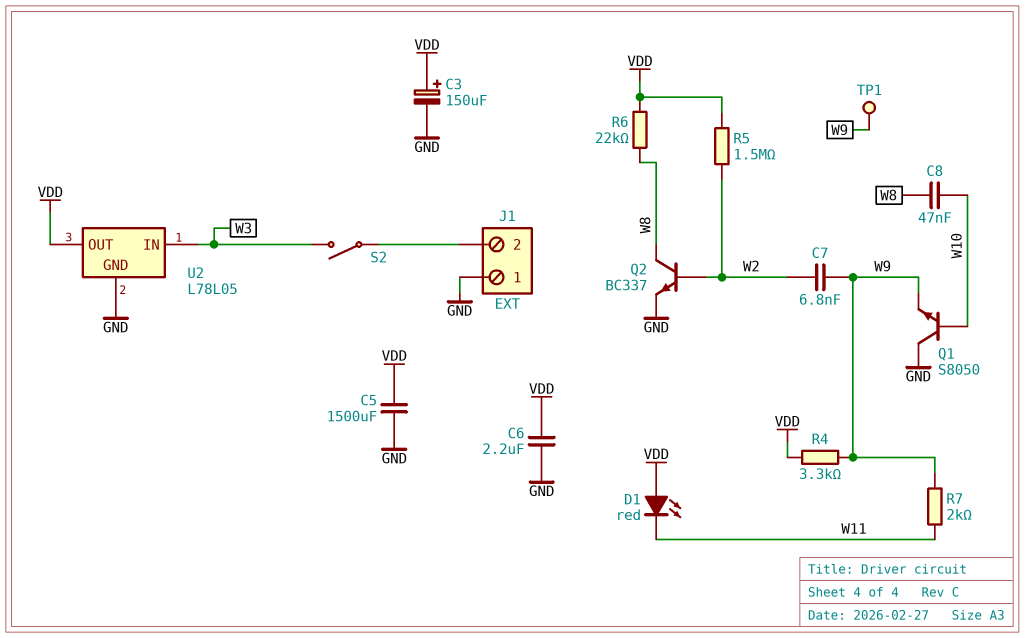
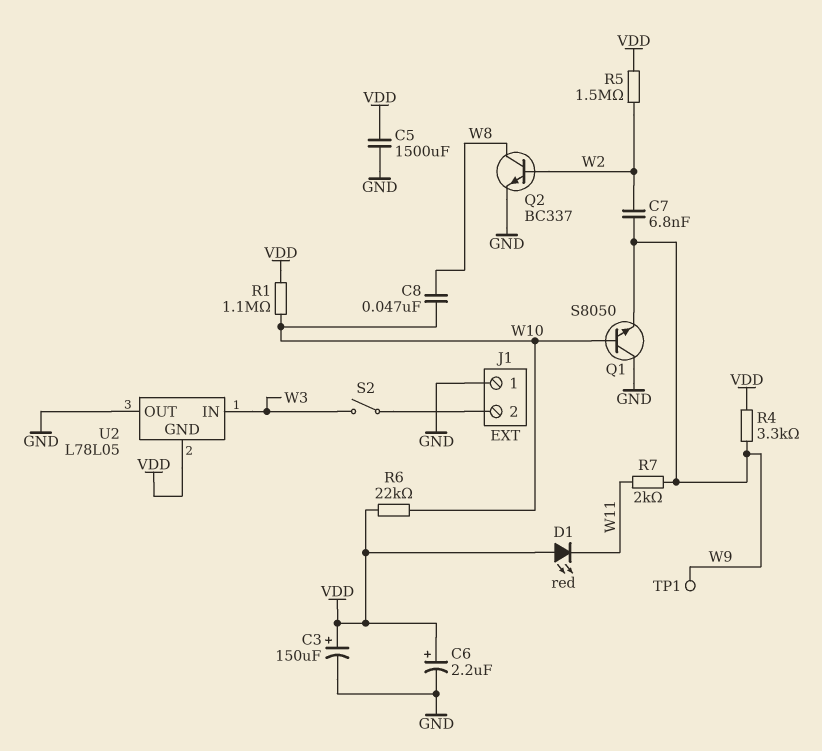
C6: 2.2uF (GND, VDD) -> 2.2uF (plus VDD, minus GND)
R1: none -> 1.1M (VDD, W10)
R6: 22k (VDD, W8) -> 22k (VDD, W10)
U2 pin GND: GND -> VDD
U2 pin OUT: VDD -> GND

